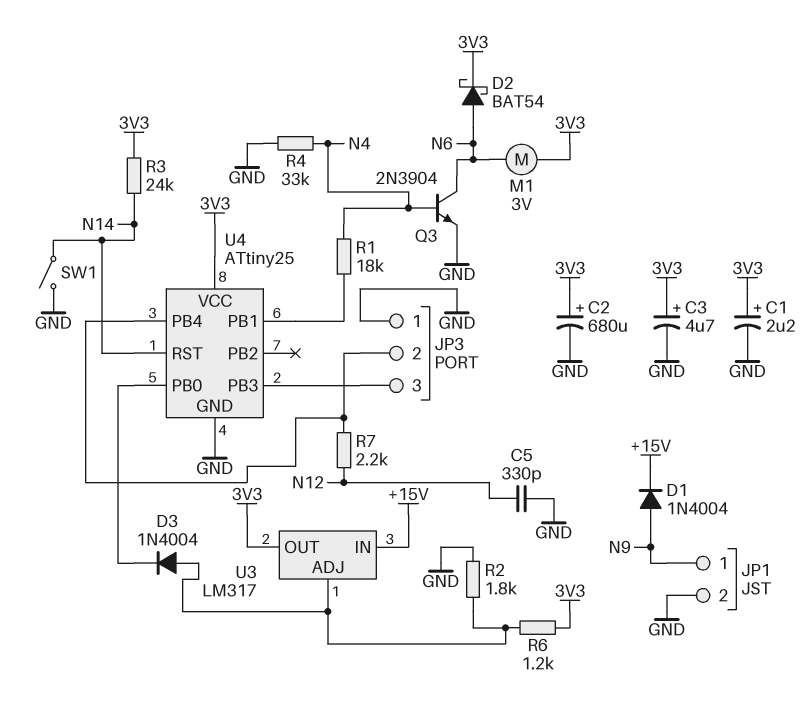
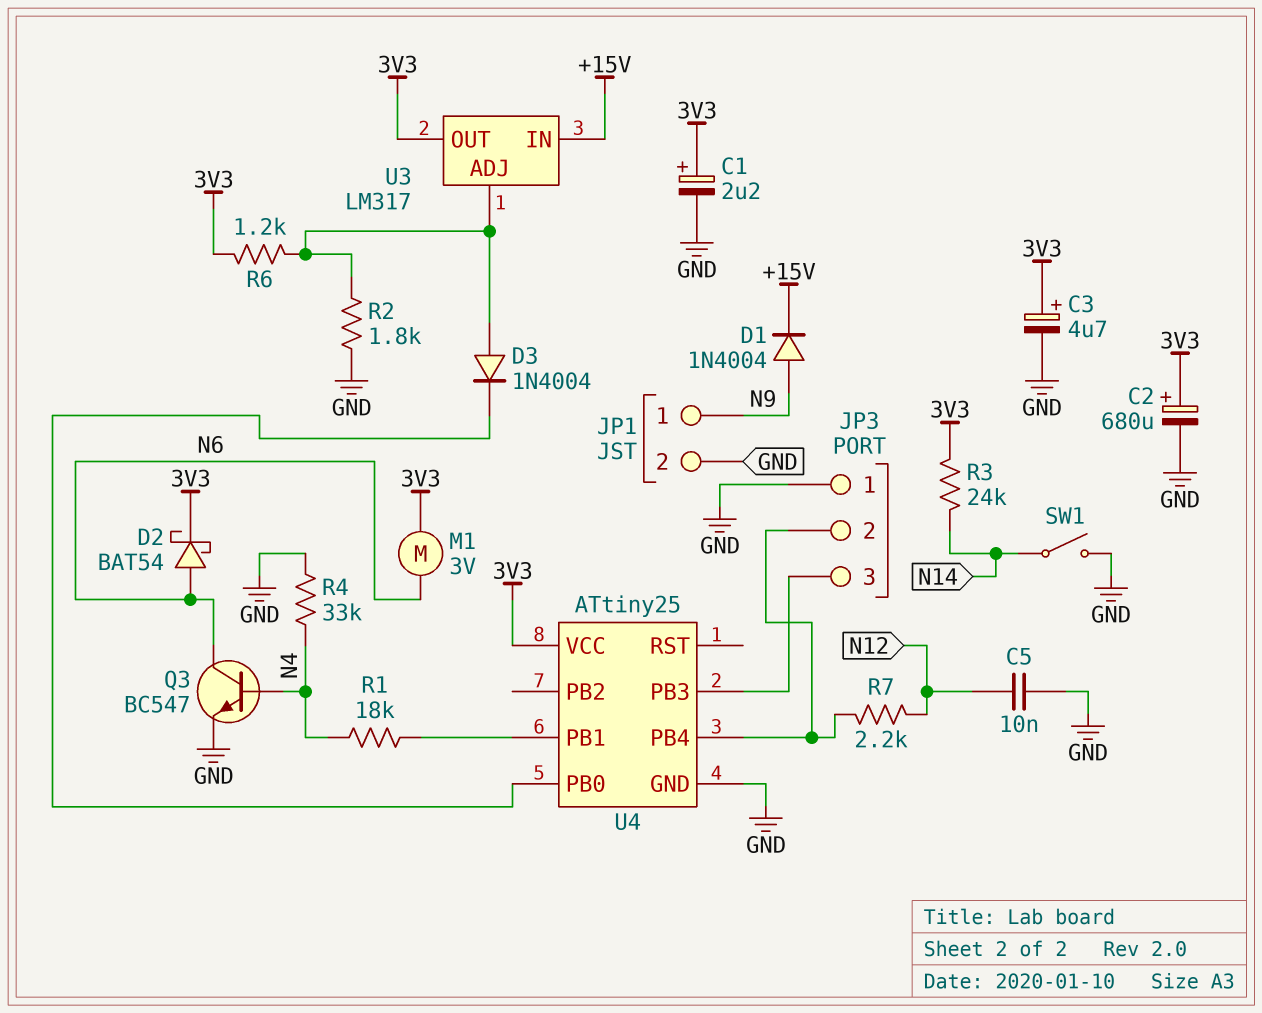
C5: 330pF (GND, N12) -> 10nF (GND, N12)
Q3: NPN 2N3904 (B N4, C N6, E GND) -> NPN BC547 (B N4, C N6, E GND)
U4 pin RST: N14 -> none

